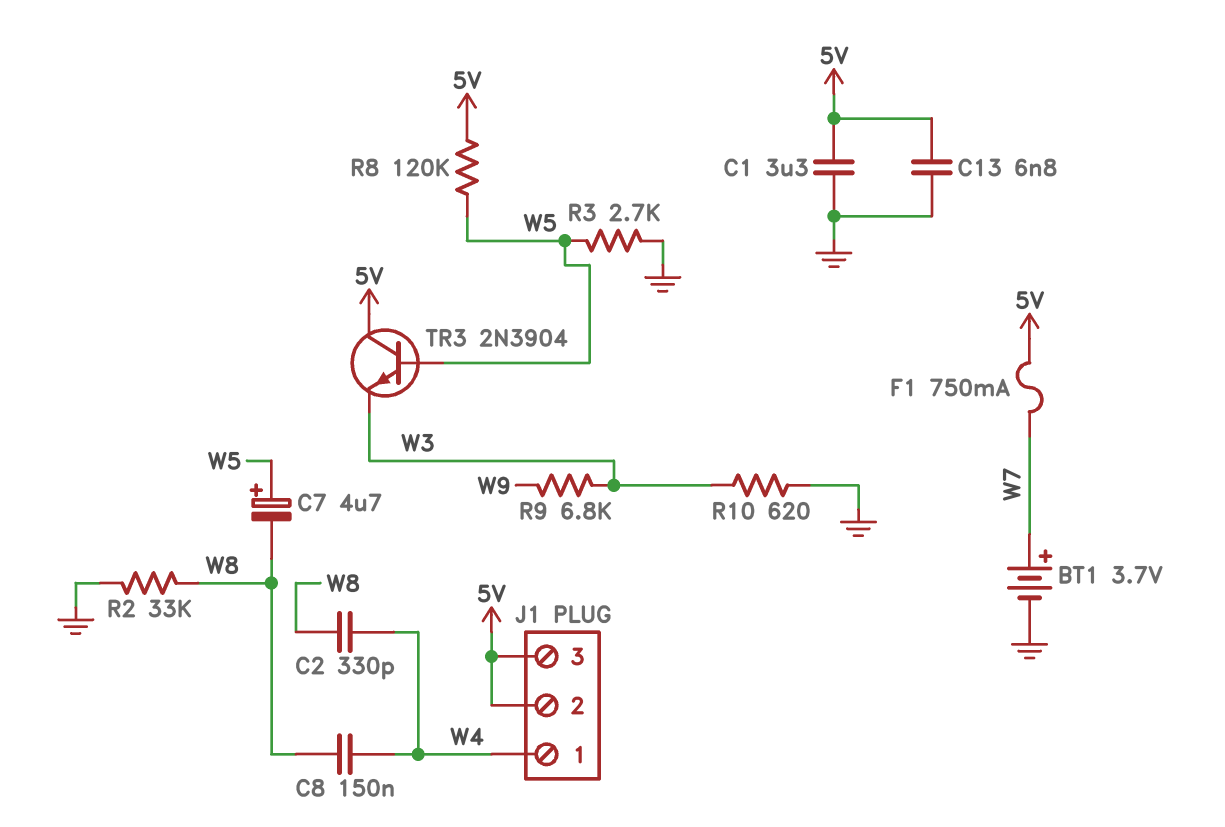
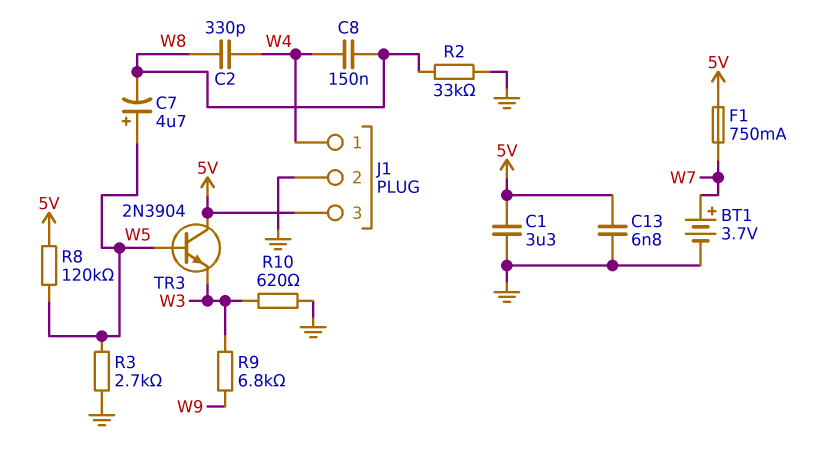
J1 pin 2: 5V -> GND

